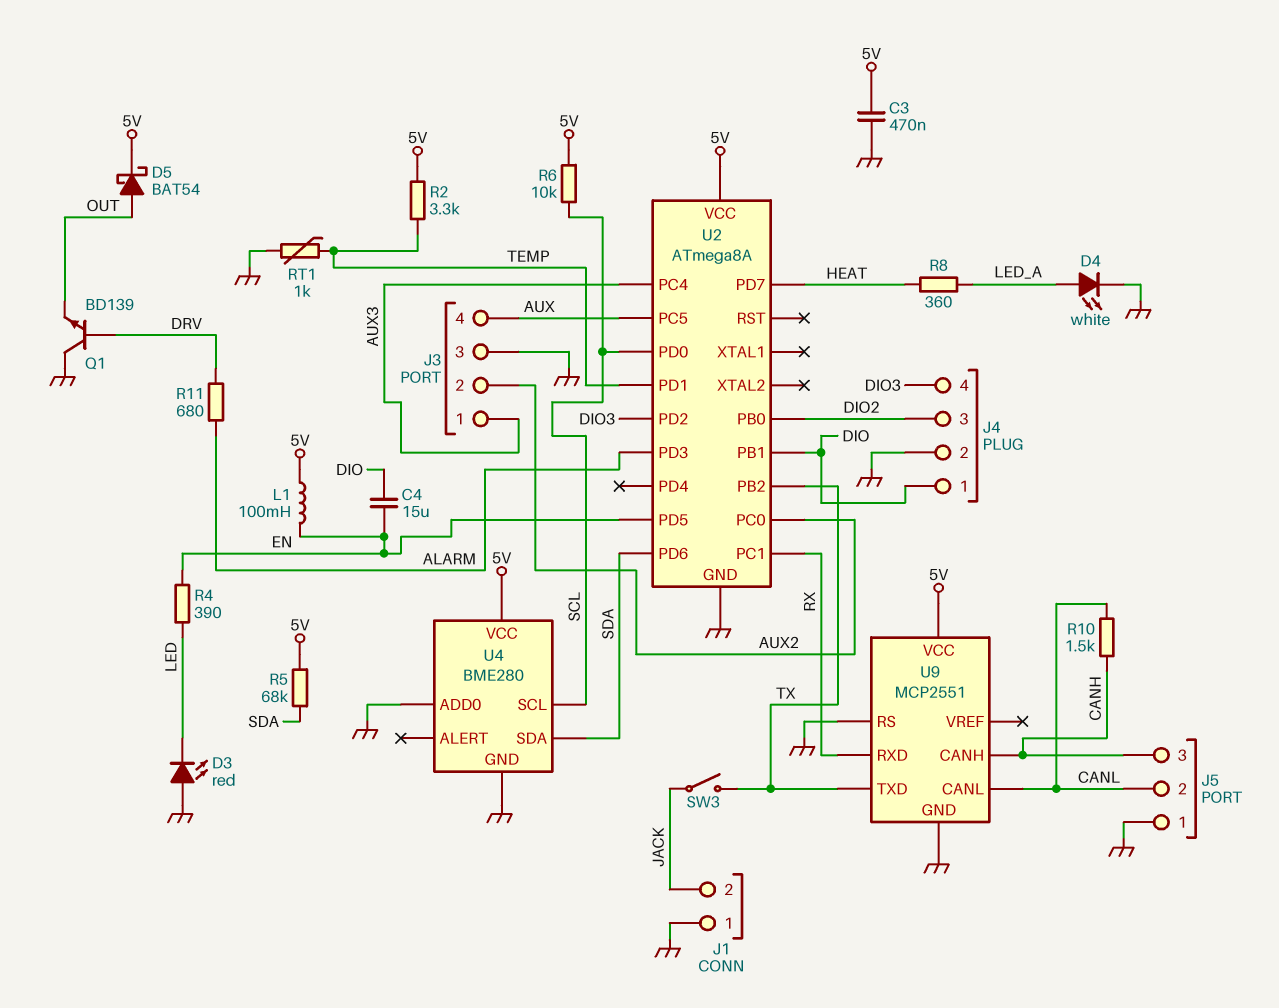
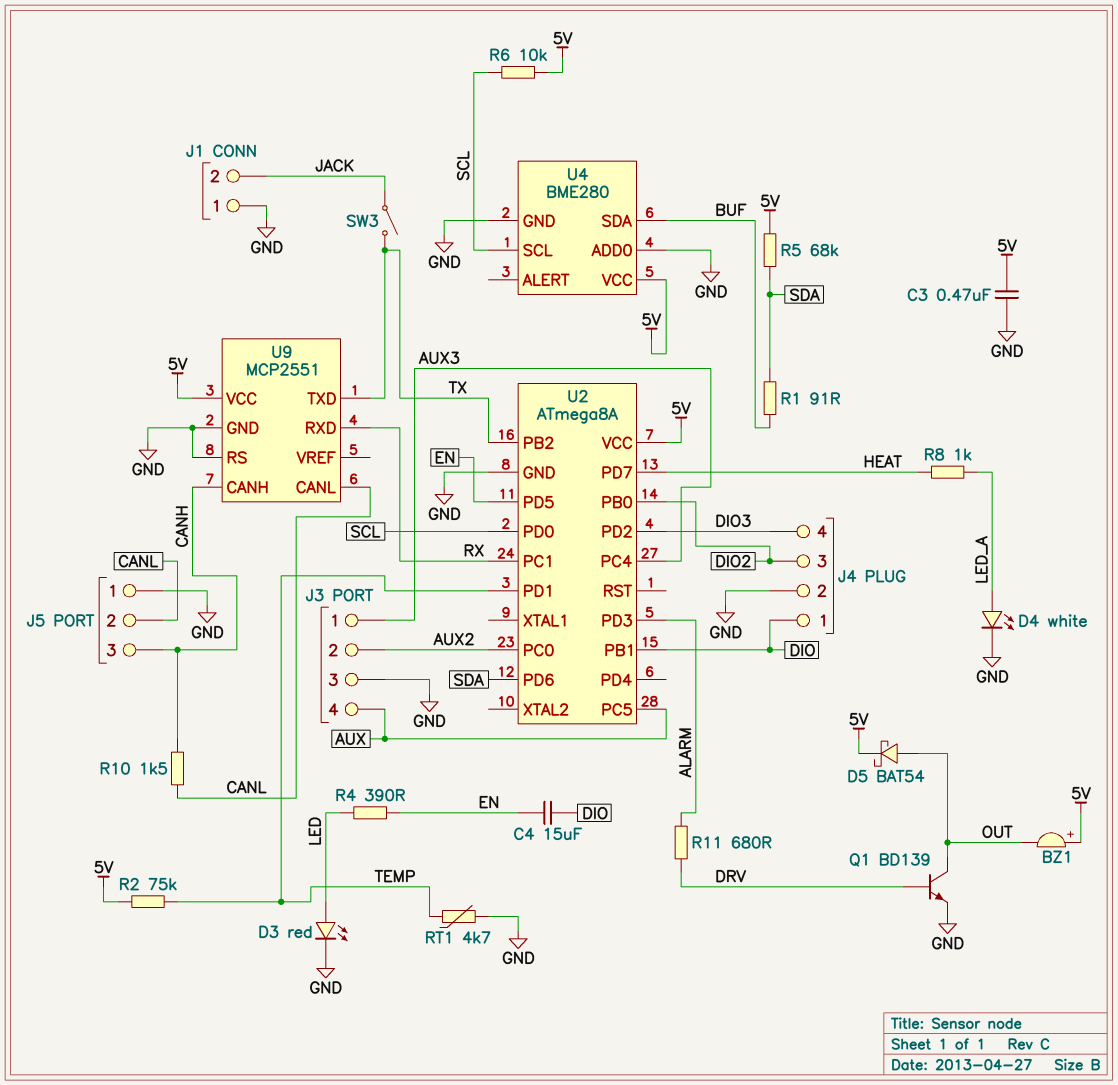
BZ1: none -> buzzer (plus 5V, minus OUT)
D3: LED red (A GND, K LED) -> LED red (A LED, K GND)
L1: 100mH (5V, EN) -> none
Q1: NPN BD139 (B DRV, C GND, E OUT) -> NPN BD139 (B DRV, C OUT, E GND)
R1: none -> 91 (BUF, SDA)
R2: 3.3k (5V, TEMP) -> 75k (5V, TEMP)
R8: 360 (HEAT, LED_A) -> 1k (HEAT, LED_A)
RT1: 1k (GND, TEMP) -> 4.7k (GND, TEMP)
U4 pin SDA: SDA -> BUF

